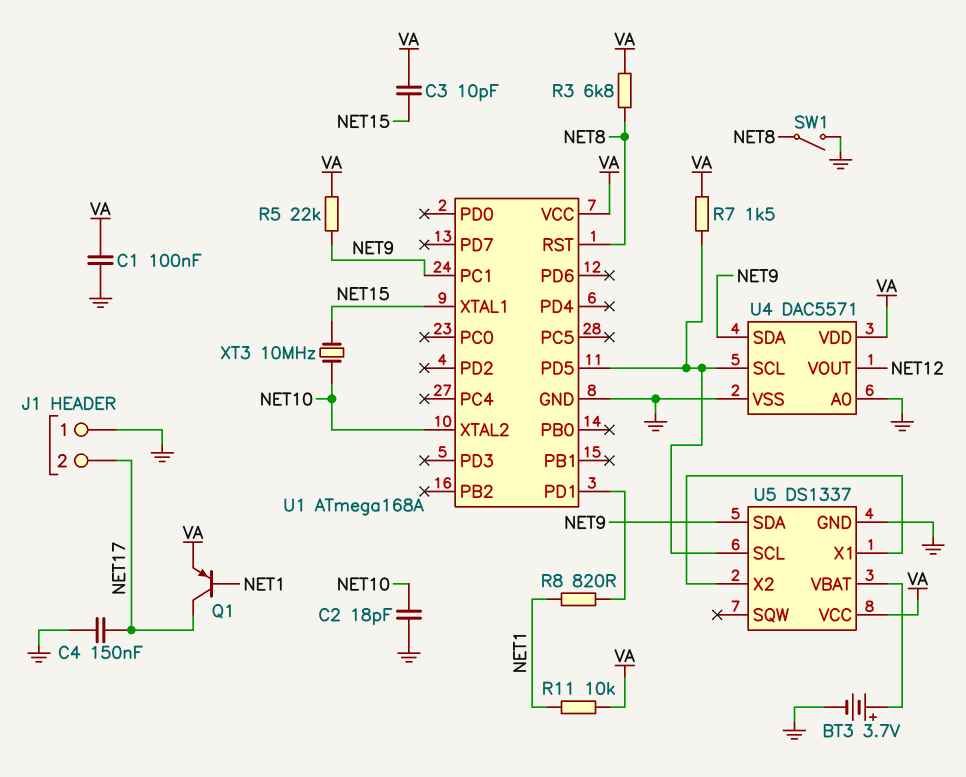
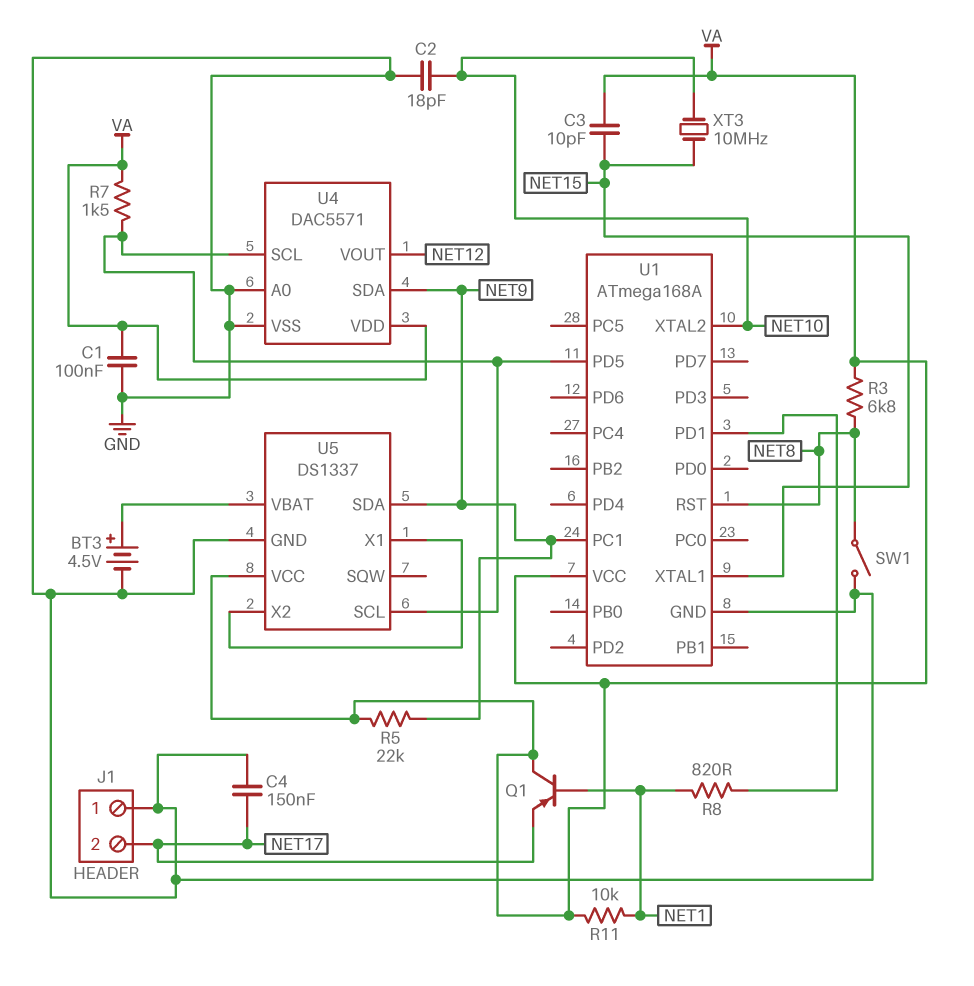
BT3: 3.7V (plus U5/VBAT, minus GND) -> 4.5V (plus U5/VBAT, minus GND)
Q1: PNP (B NET1, C NET17, E VA) -> PNP (B NET1, C VA, E NET17)

